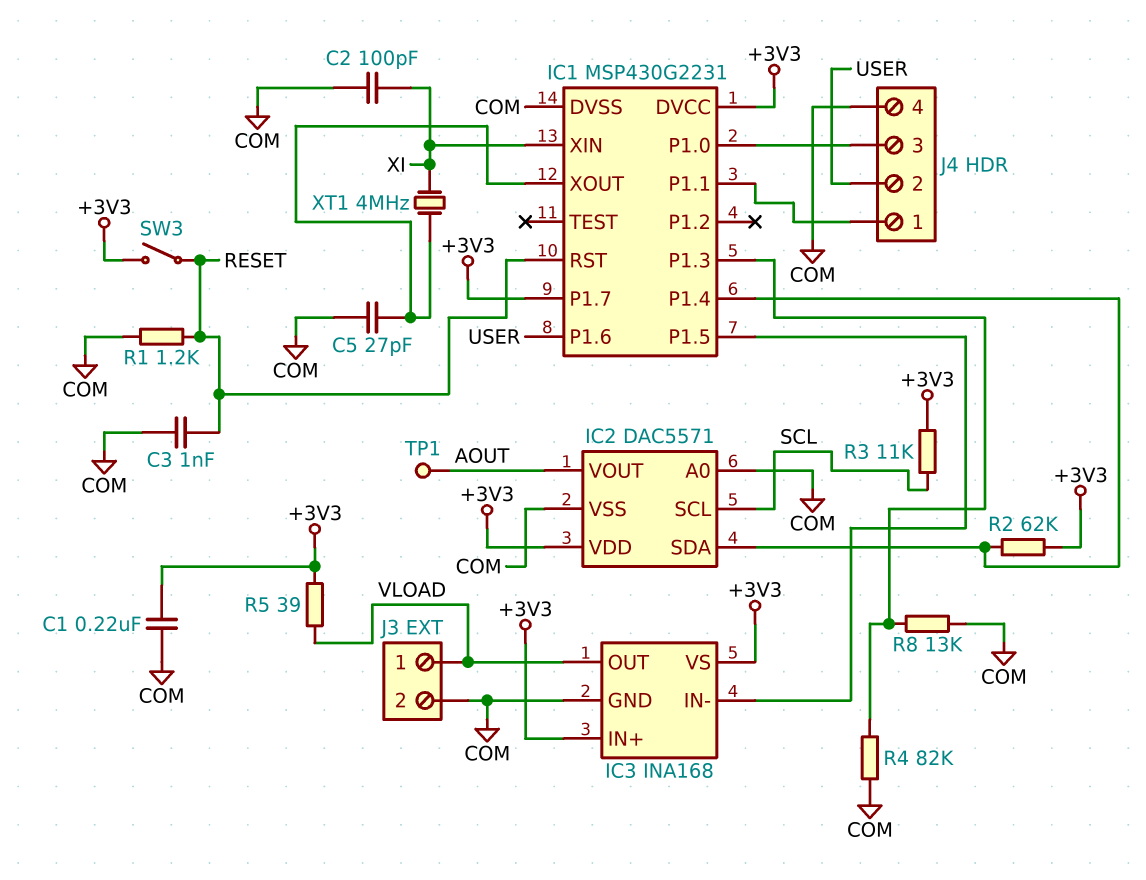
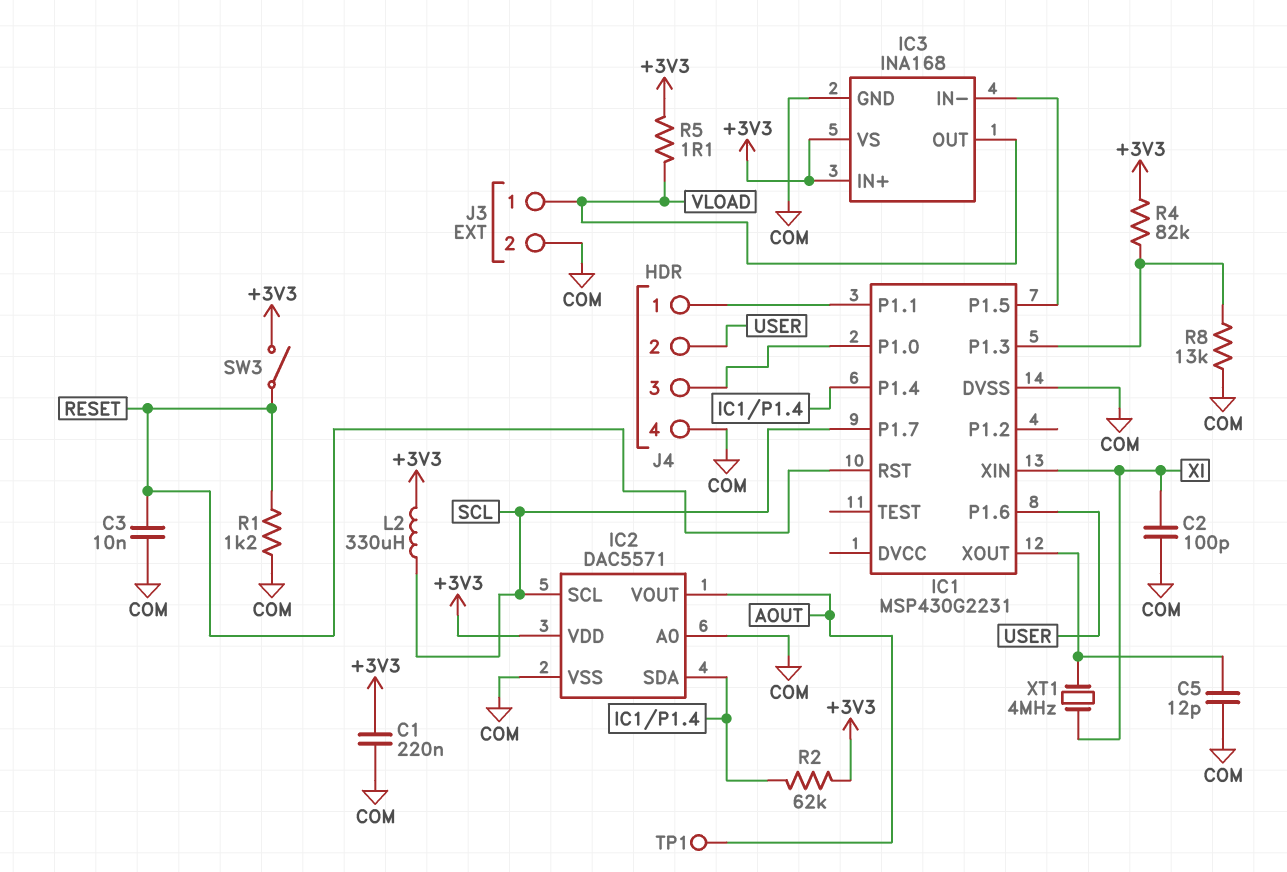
C3: 1nF (COM, RESET) -> 10nF (COM, RESET)
C5: 27pF (COM, IC1/XOUT) -> 12pF (COM, IC1/XOUT)
IC1 pin DVCC: +3V3 -> none
IC1 pin P1.7: +3V3 -> SCL
L2: none -> 330uH (+3V3, SCL)
R3: 11k (+3V3, SCL) -> none
R4: 82k (COM, IC1/P1.3) -> 82k (+3V3, IC1/P1.3)
R5: 39 (+3V3, VLOAD) -> 1.1 (+3V3, VLOAD)

